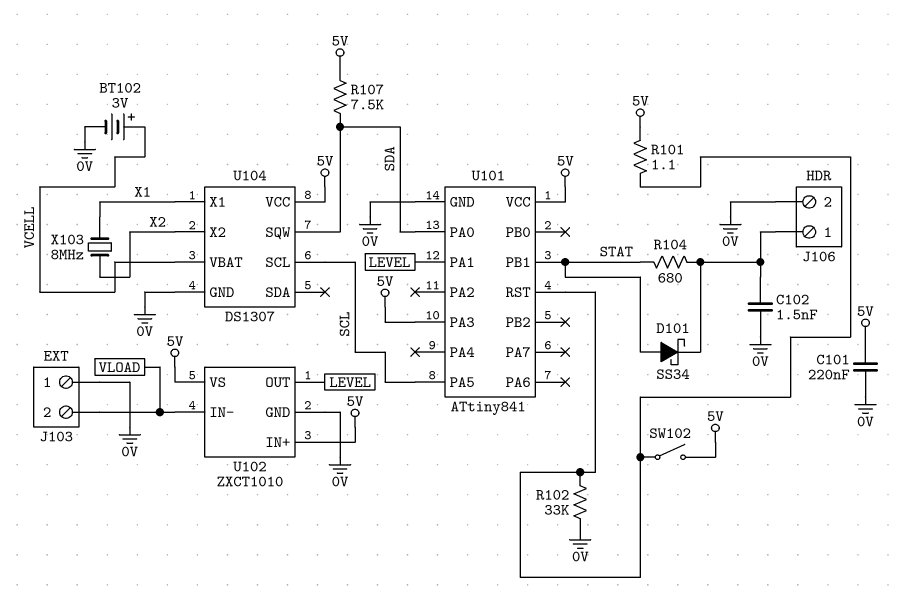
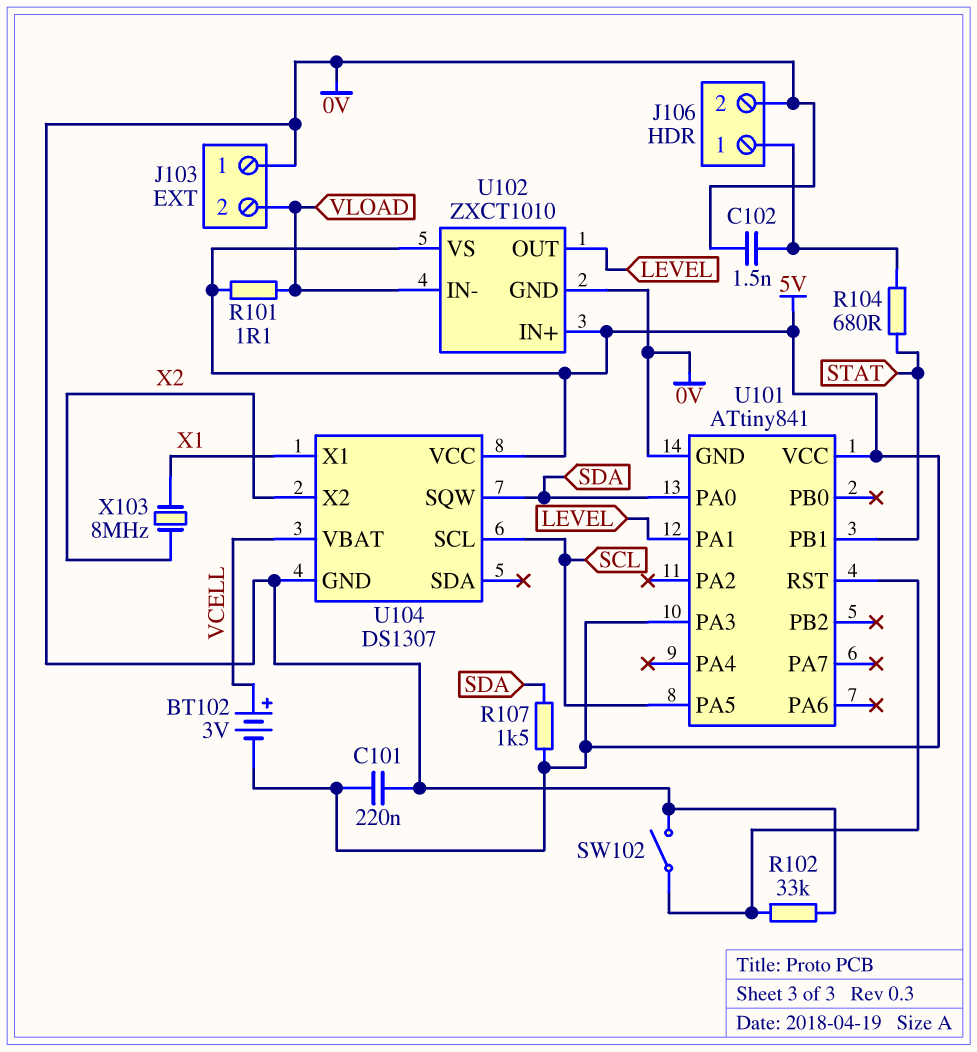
BT102: 3V (plus VCELL, minus 0V) -> 3V (plus VCELL, minus 5V)
D101: schottky SS34 (A STAT, K J106/1) -> none
R101: 1.1 (5V, U101/RST) -> 1.1 (5V, VLOAD)
R107: 7.5k (5V, SDA) -> 1.5k (5V, SDA)
SW102: switch (5V, U101/RST) -> switch (0V, U101/RST)

